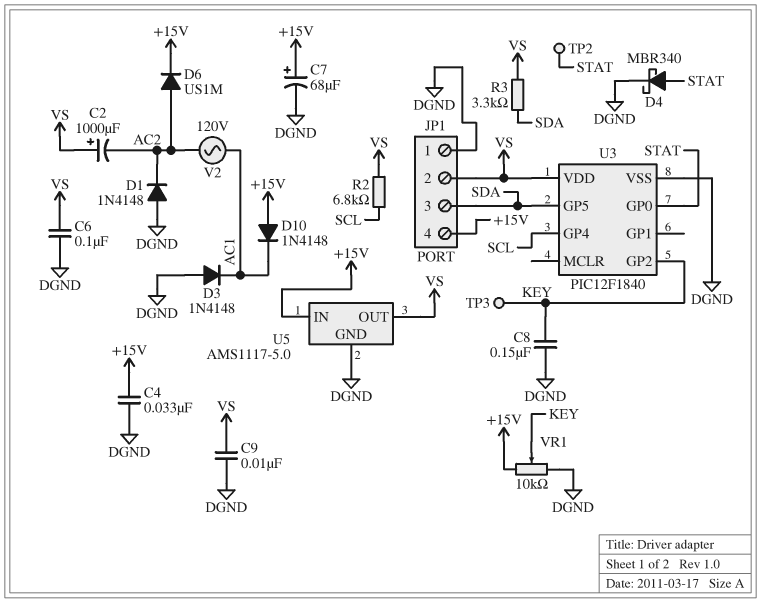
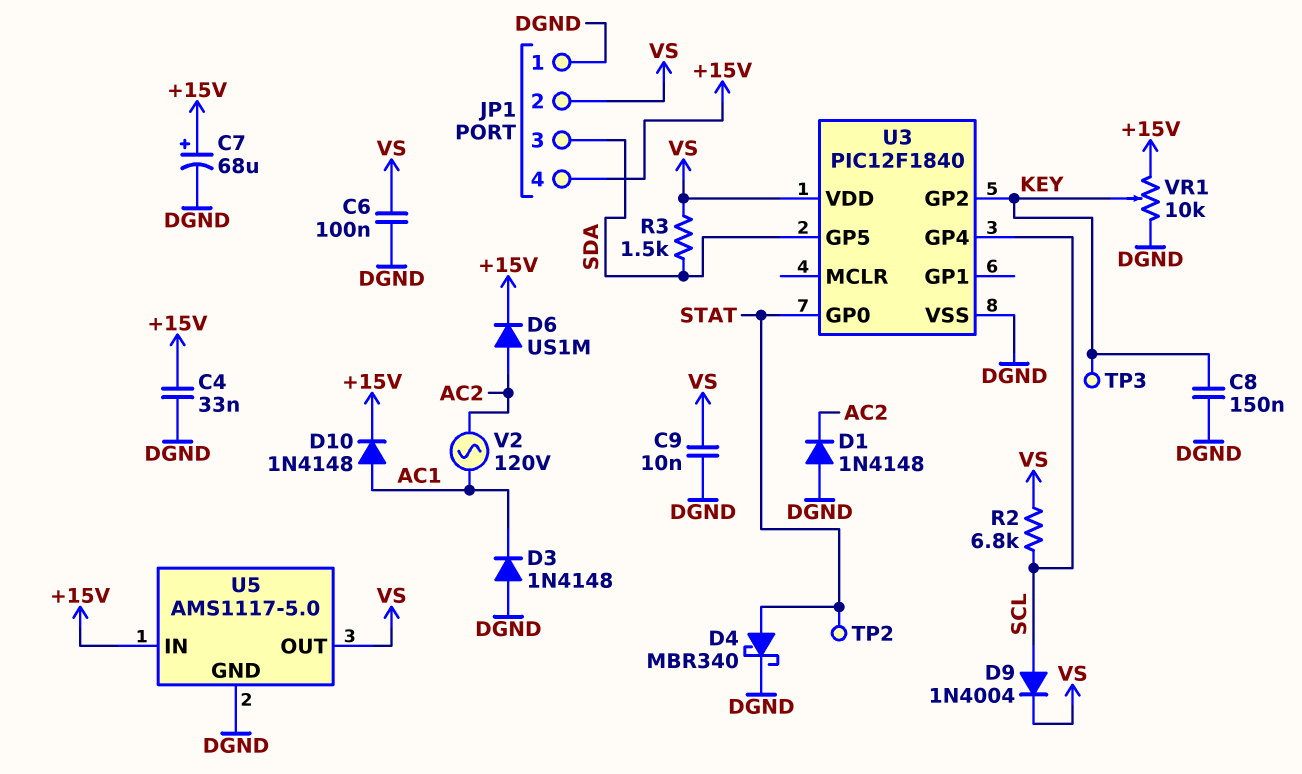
C2: 1000uF (plus VS, minus AC2) -> none
D9: none -> diode 1N4004 (A SCL, K VS)
D10: diode 1N4148 (A +15V, K AC1) -> diode 1N4148 (A AC1, K +15V)
R3: 3.3k (SDA, VS) -> 1.5k (SDA, VS)

